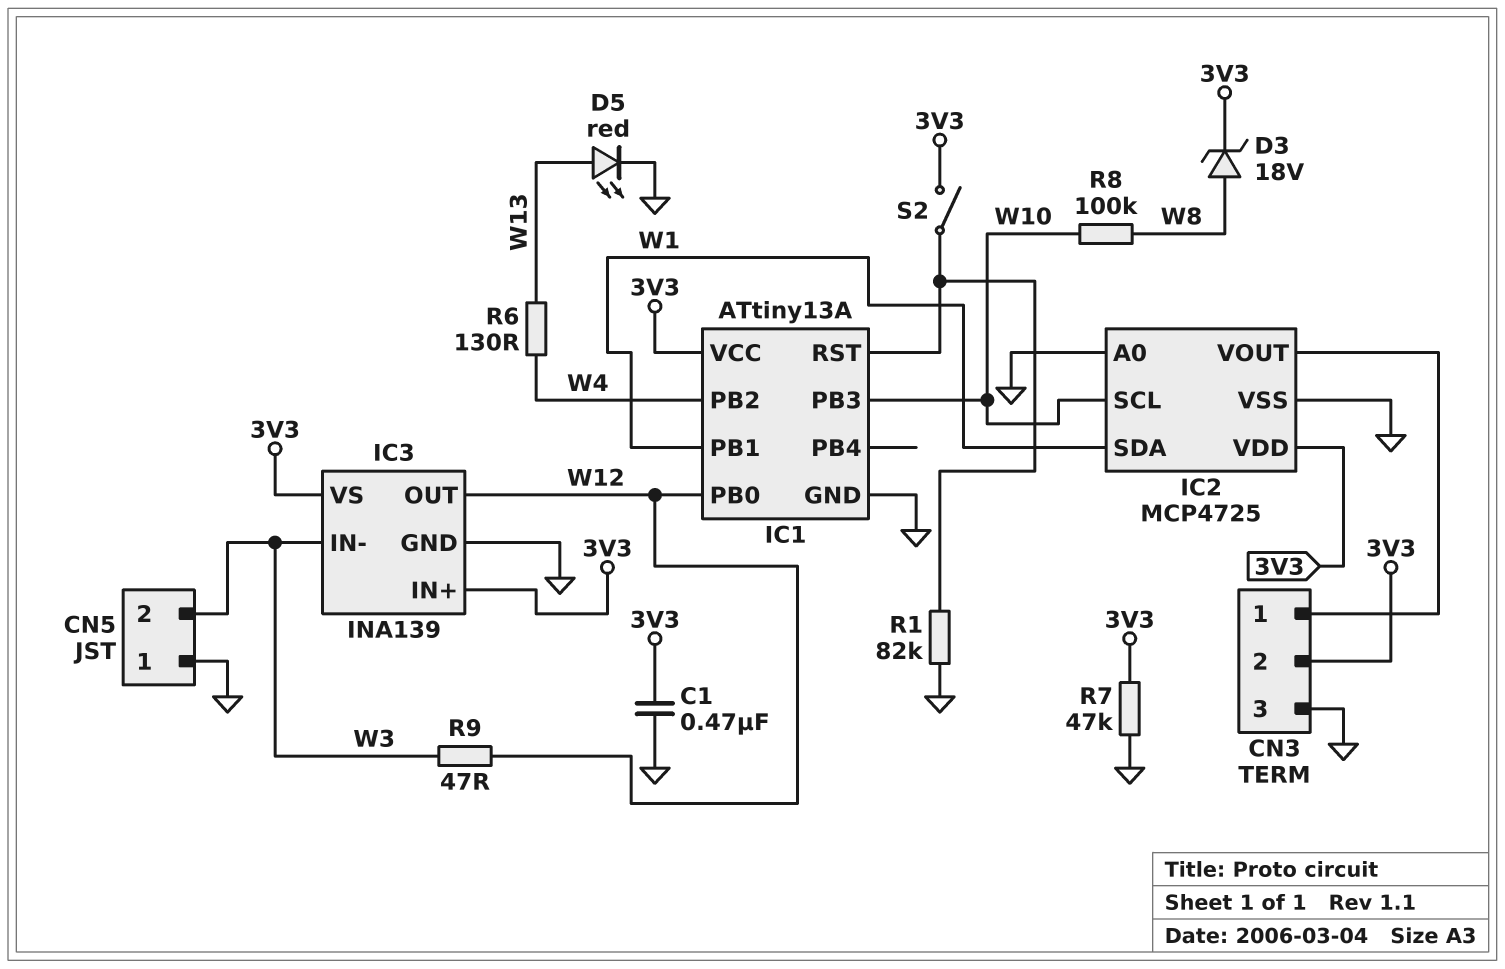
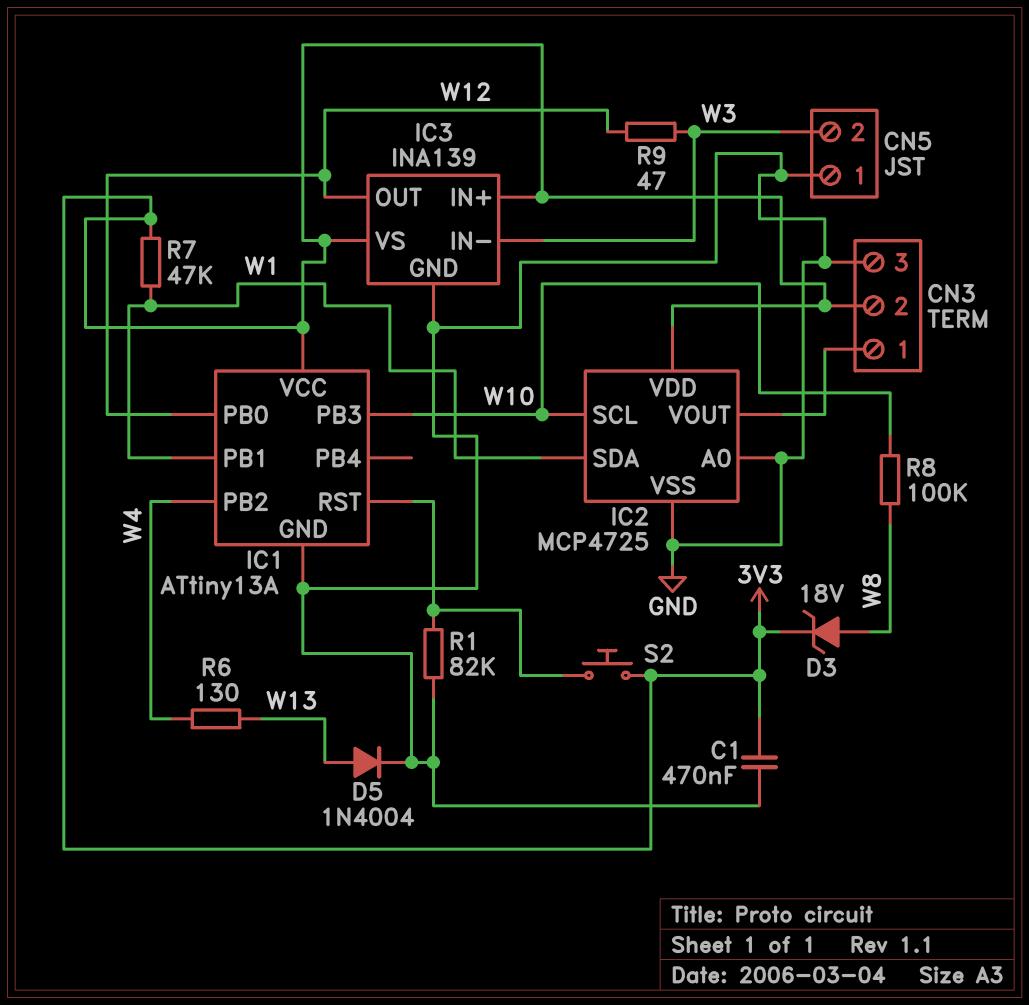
D5: LED red (A W13, K GND) -> diode 1N4004 (A W13, K GND)
R7: 47k (3V3, GND) -> 47k (3V3, W1)
S2: switch (3V3, IC1/RST) -> button (3V3, IC1/RST)

